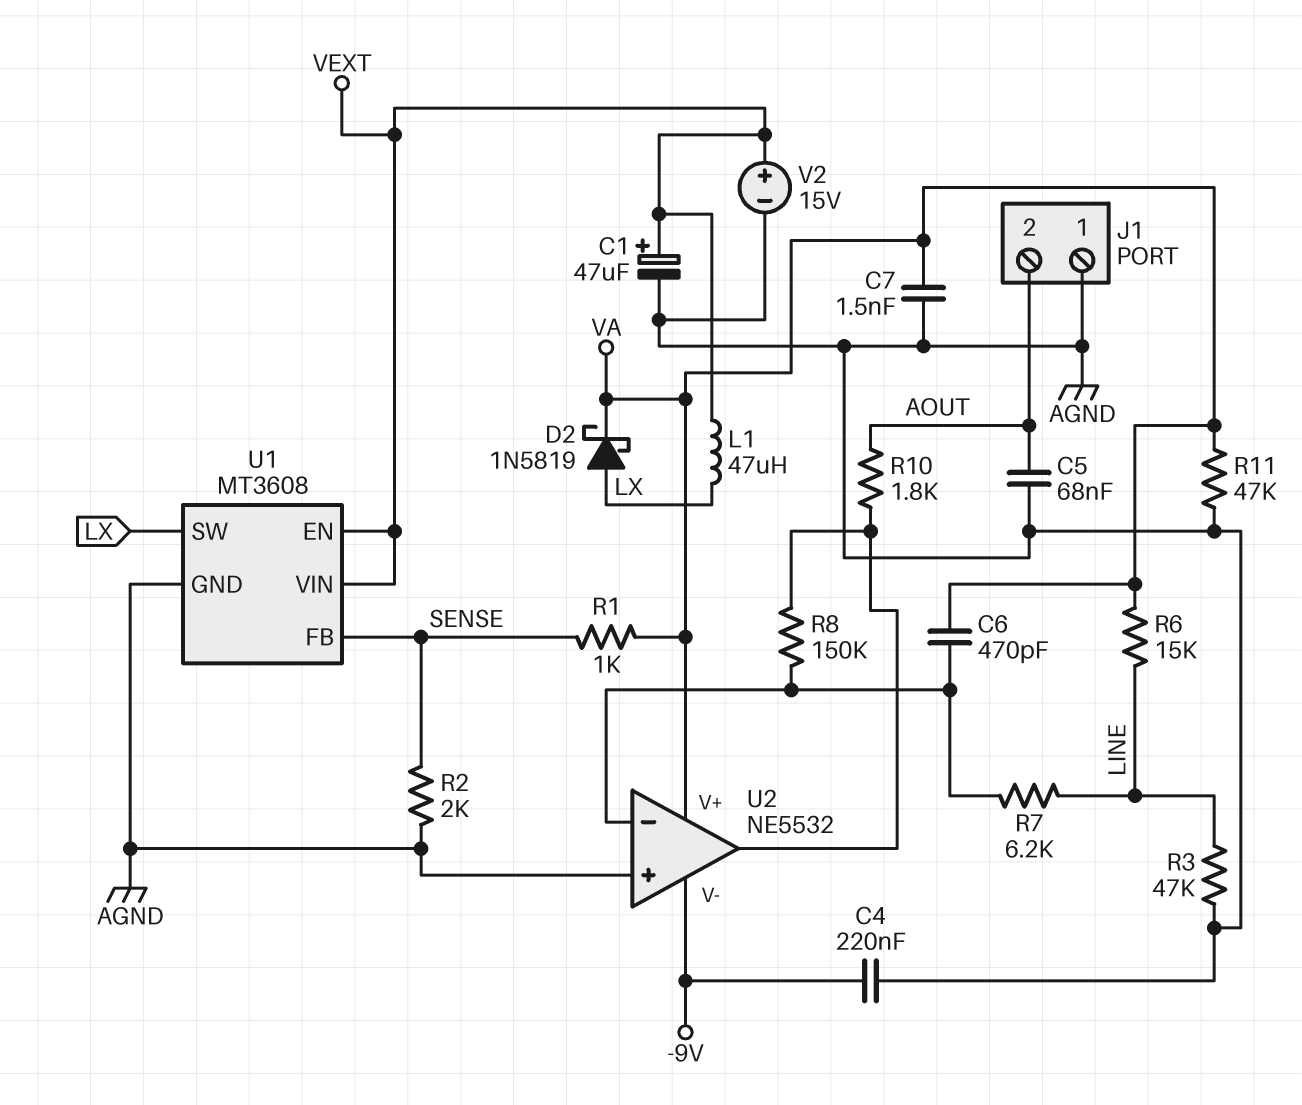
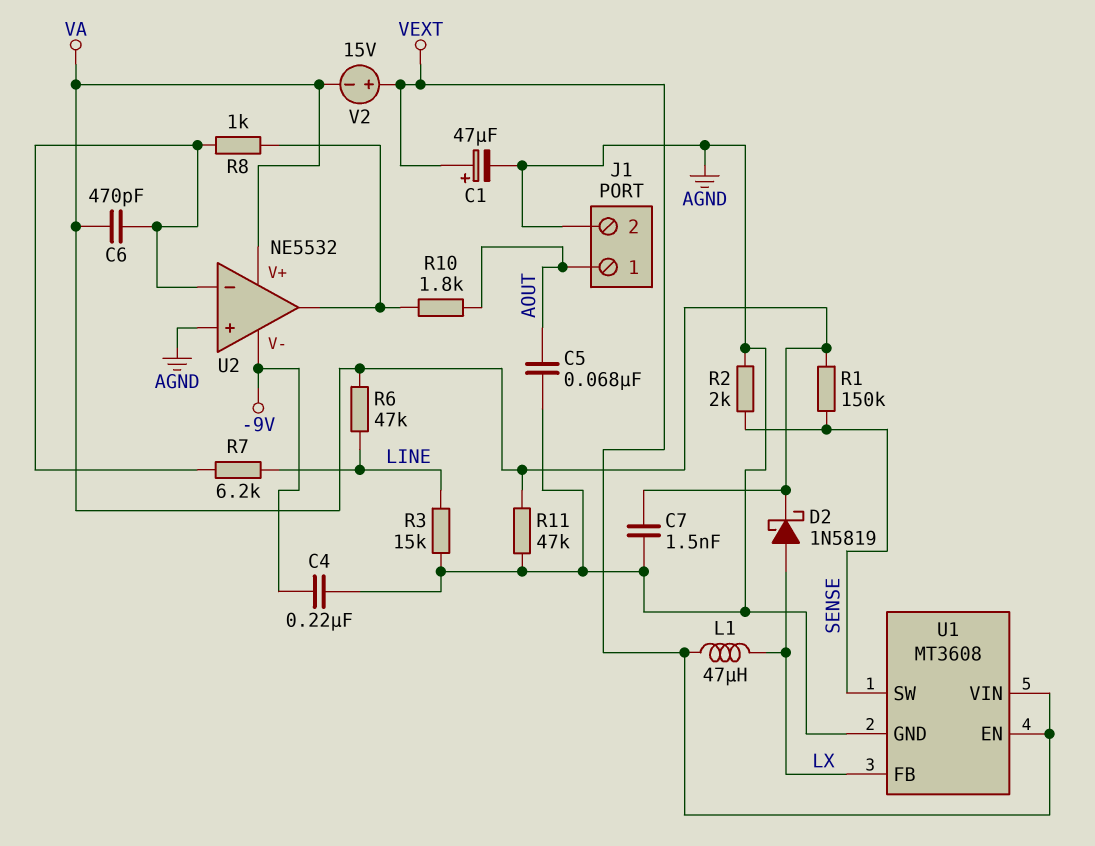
J1 pin 1: AGND -> AOUT
J1 pin 2: AOUT -> AGND
R1: 1k (SENSE, VA) -> 150k (SENSE, VA)
R3: 47k (AGND, LINE) -> 15k (AGND, LINE)
R6: 15k (LINE, VA) -> 47k (LINE, VA)
R8: 150k (U2/in-, U2/out) -> 1k (U2/in-, U2/out)
U1 pin FB: SENSE -> LX
U1 pin SW: LX -> SENSE
V2: 15V (plus VEXT, minus AGND) -> 15V (plus VEXT, minus VA)

